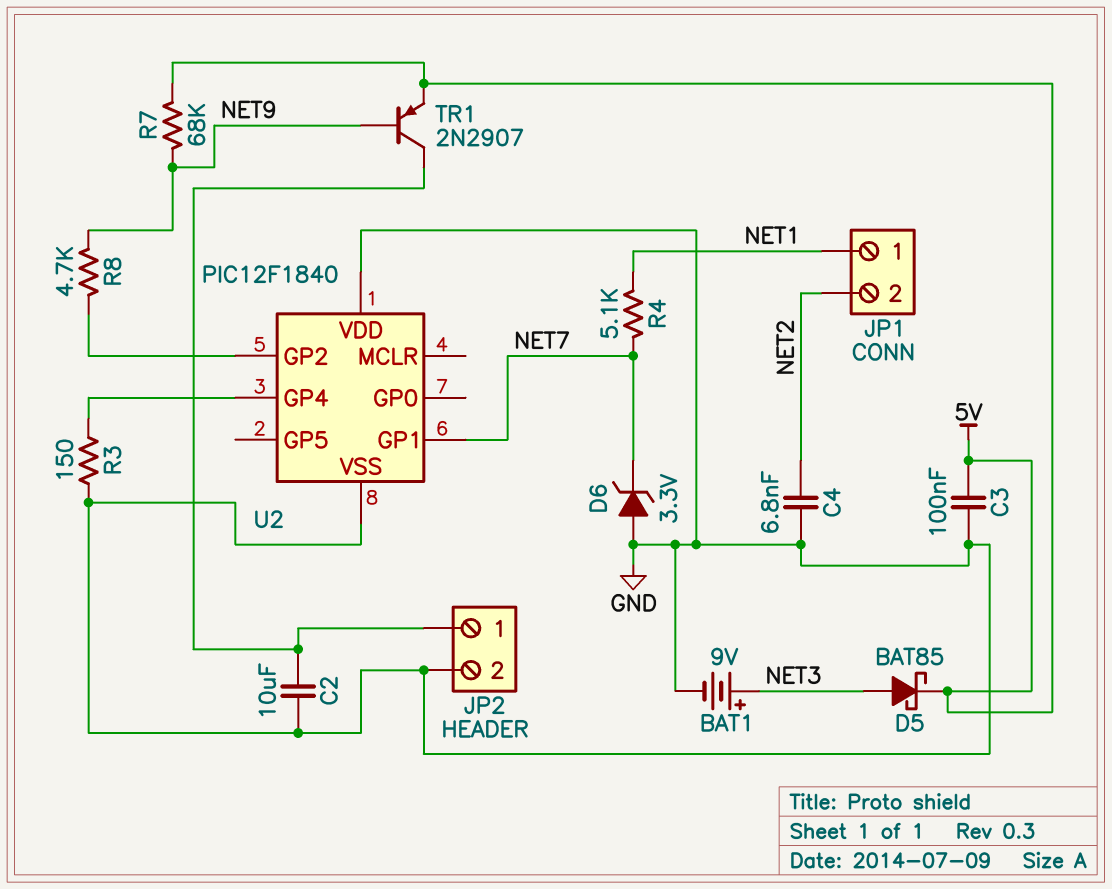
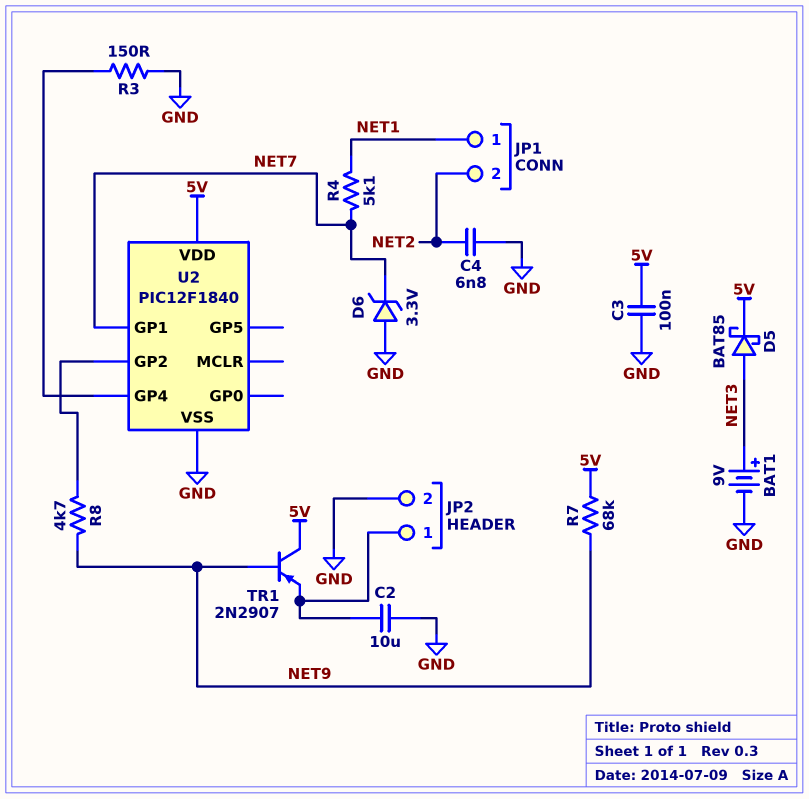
TR1: PNP 2N2907 (B NET9, C JP2/1, E 5V) -> PNP 2N2907 (B NET9, C 5V, E JP2/1)
U2 pin VDD: GND -> 5V

